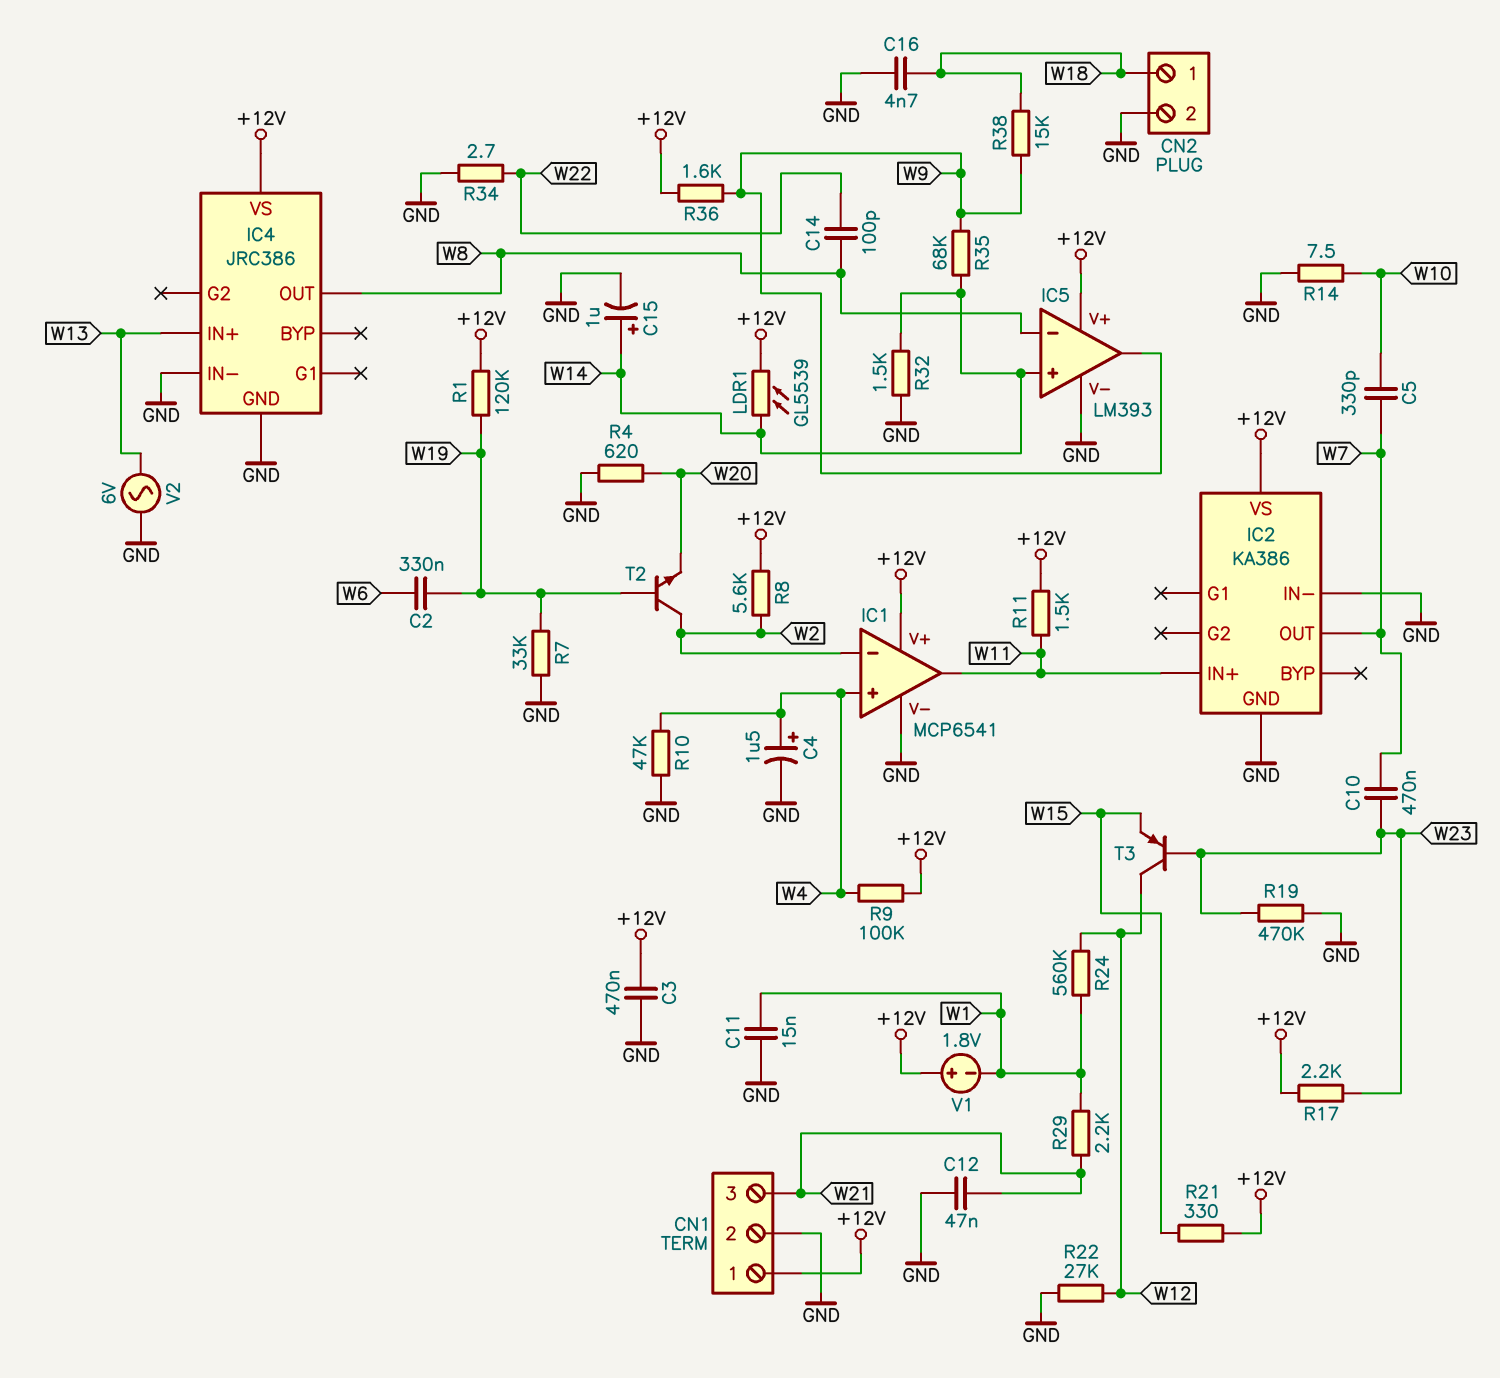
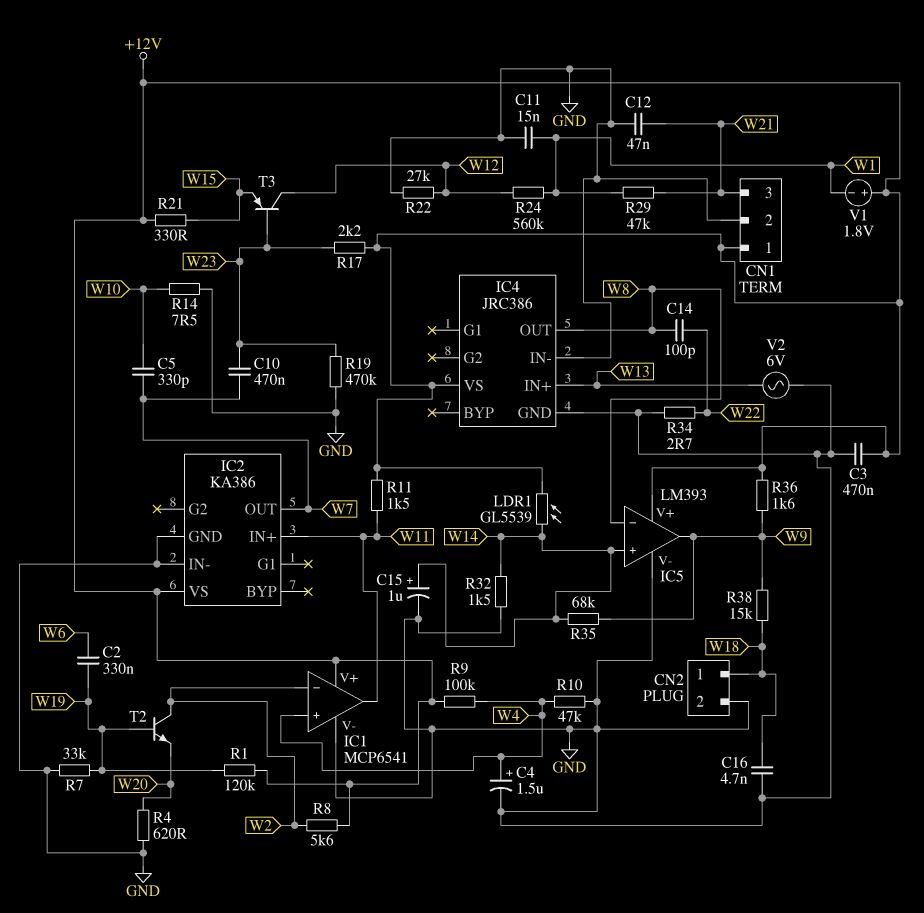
R29: 2.2k (W1, W21) -> 47k (W1, W21)

